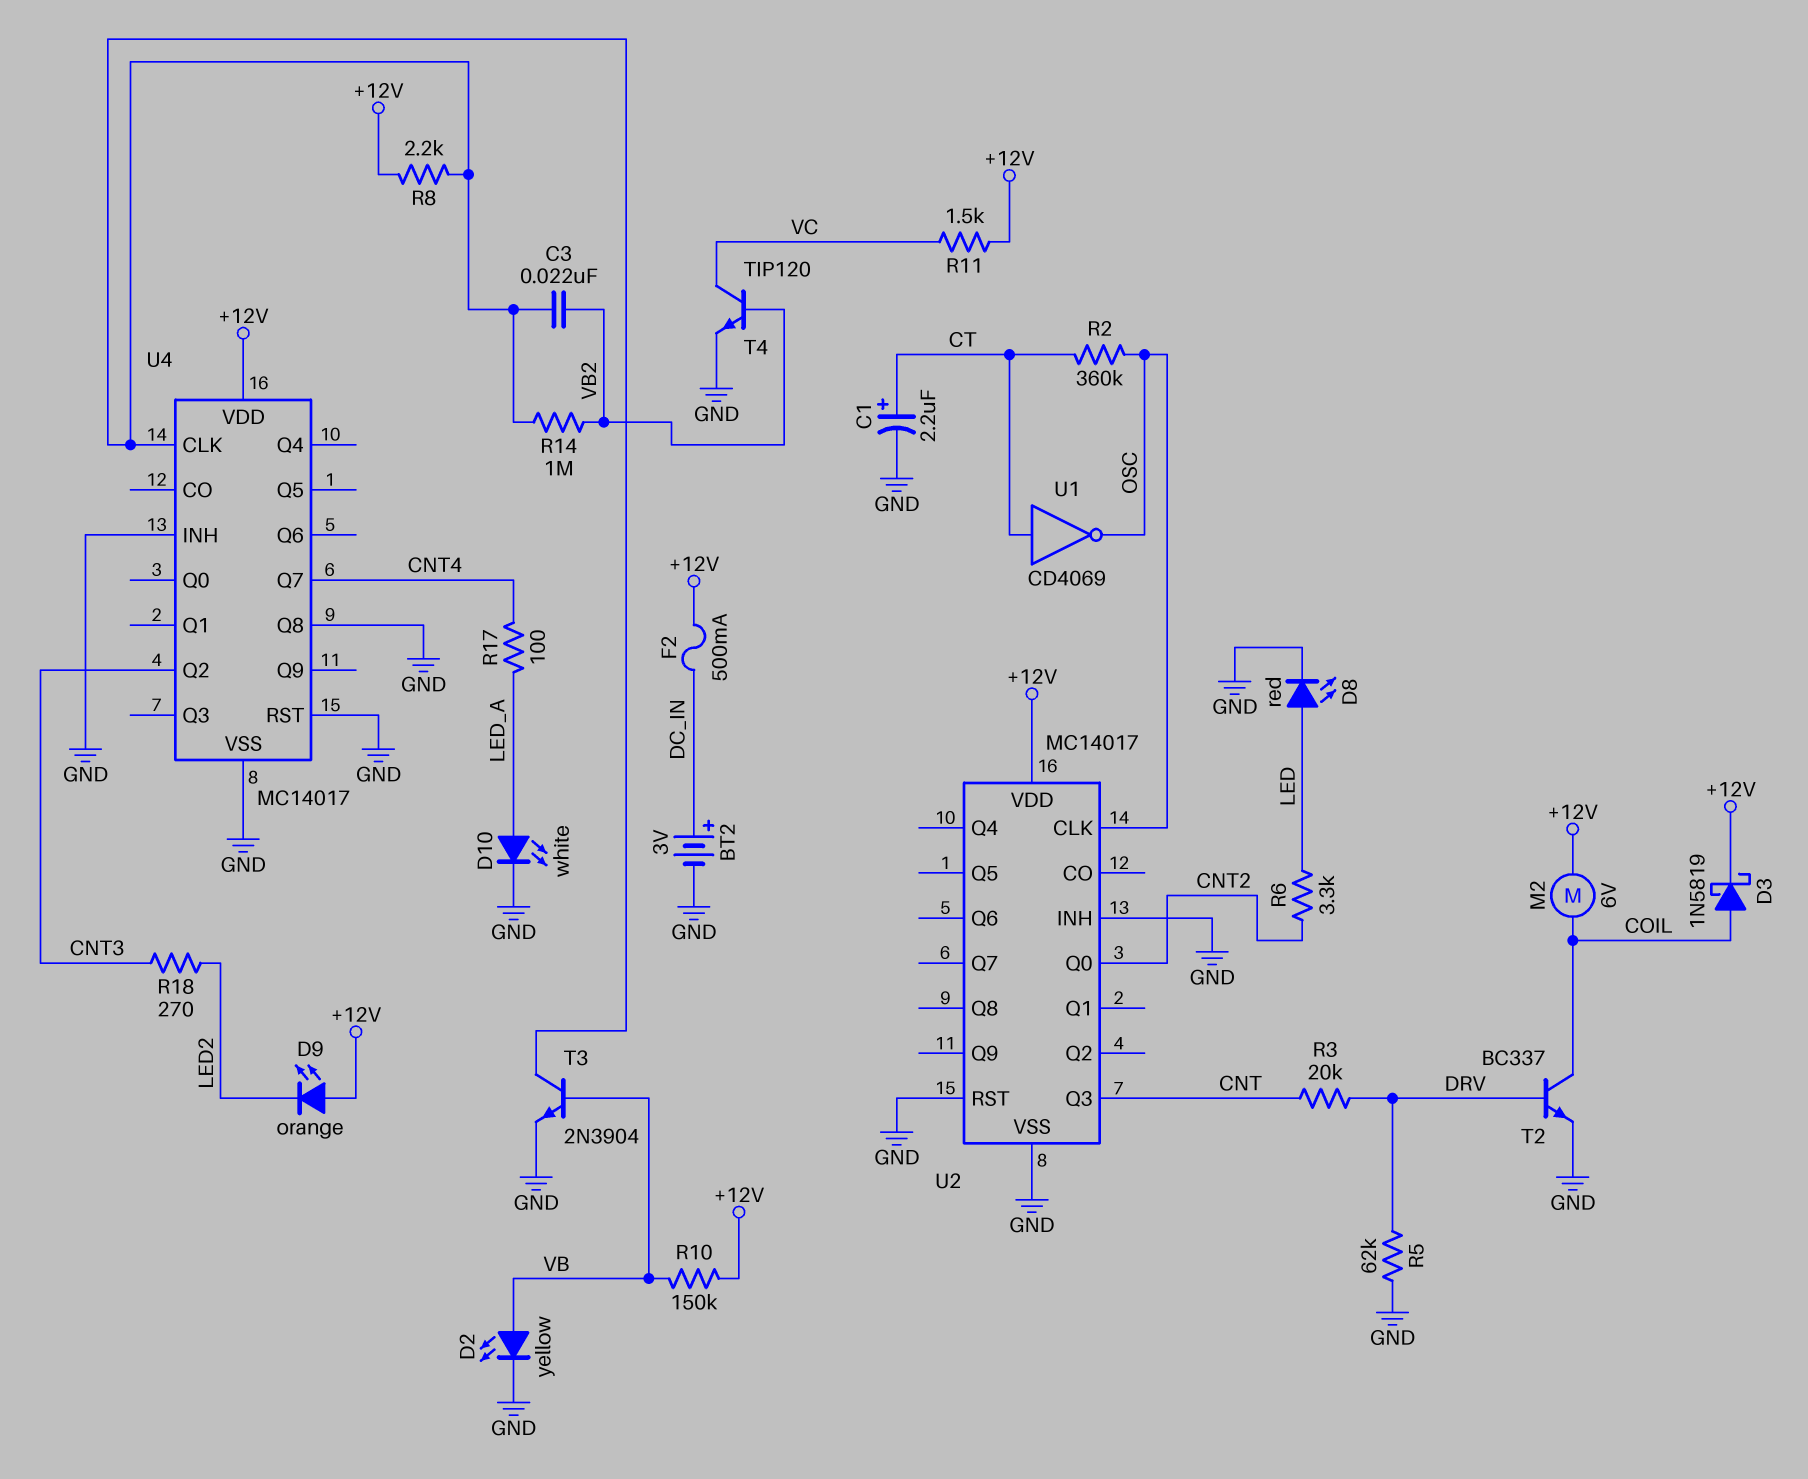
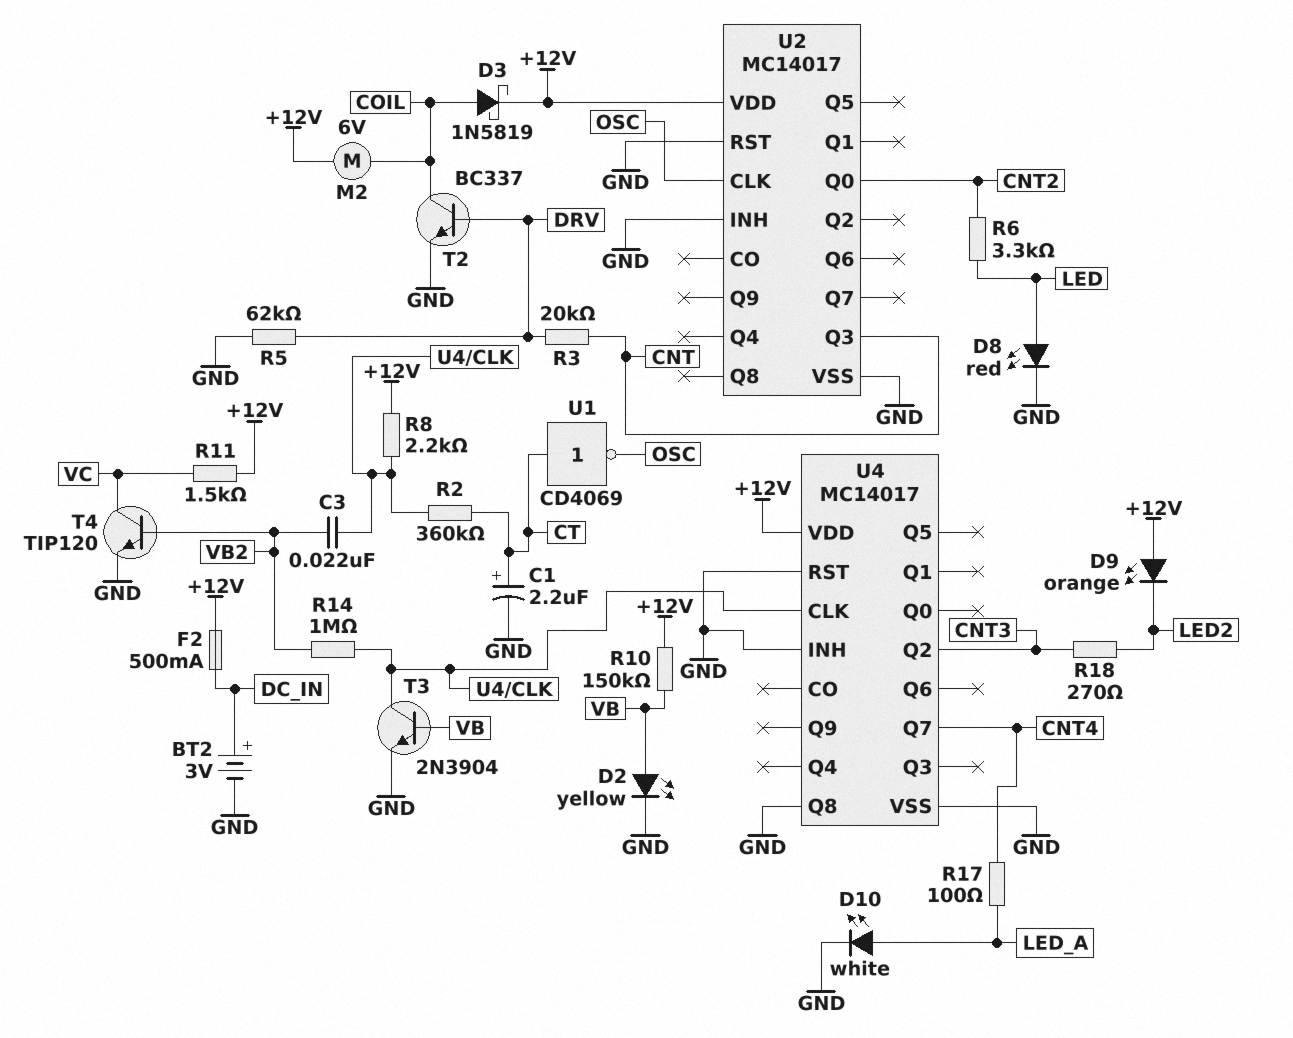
R2: 360k (CT, OSC) -> 360k (CT, U4/CLK)

